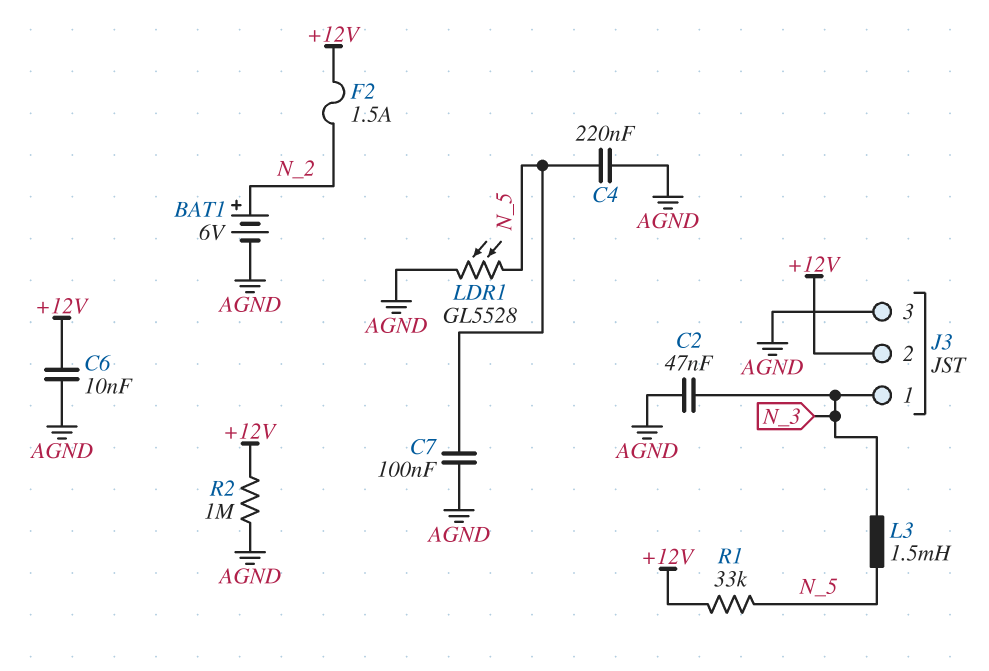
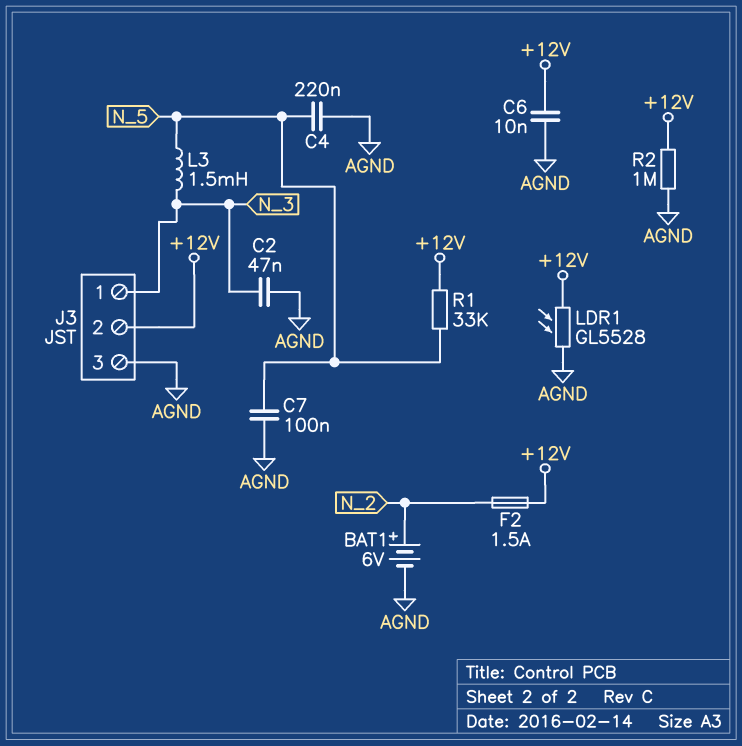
LDR1: GL5528 (AGND, N_5) -> GL5528 (+12V, AGND)

